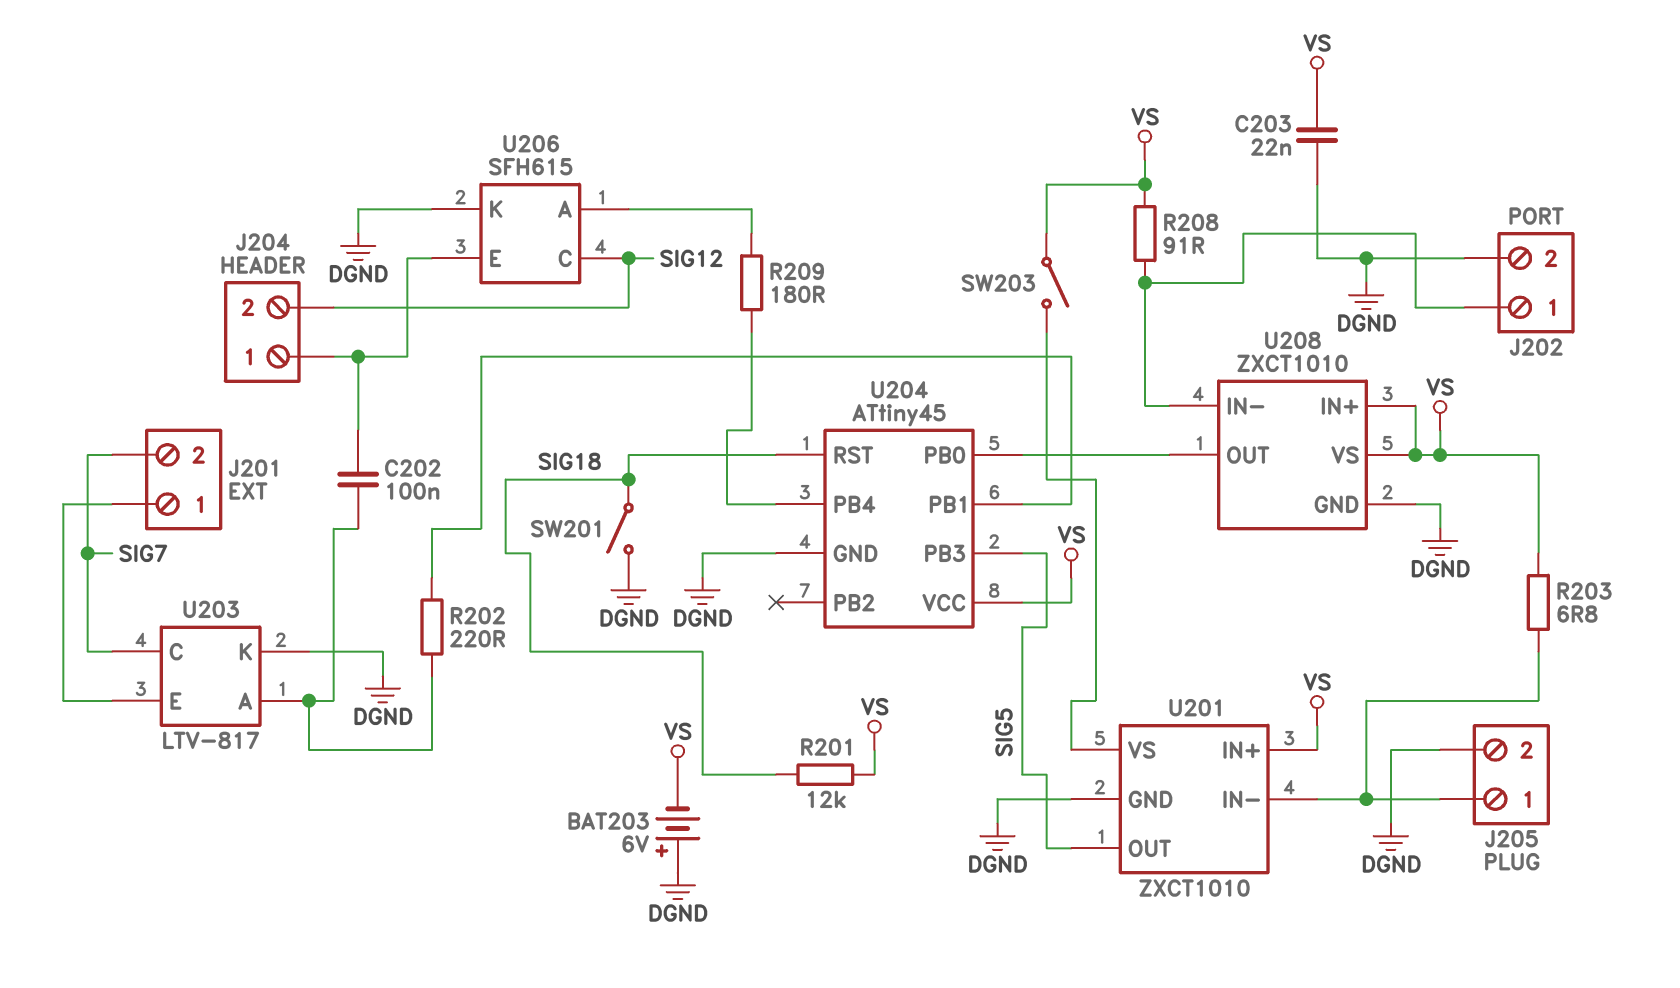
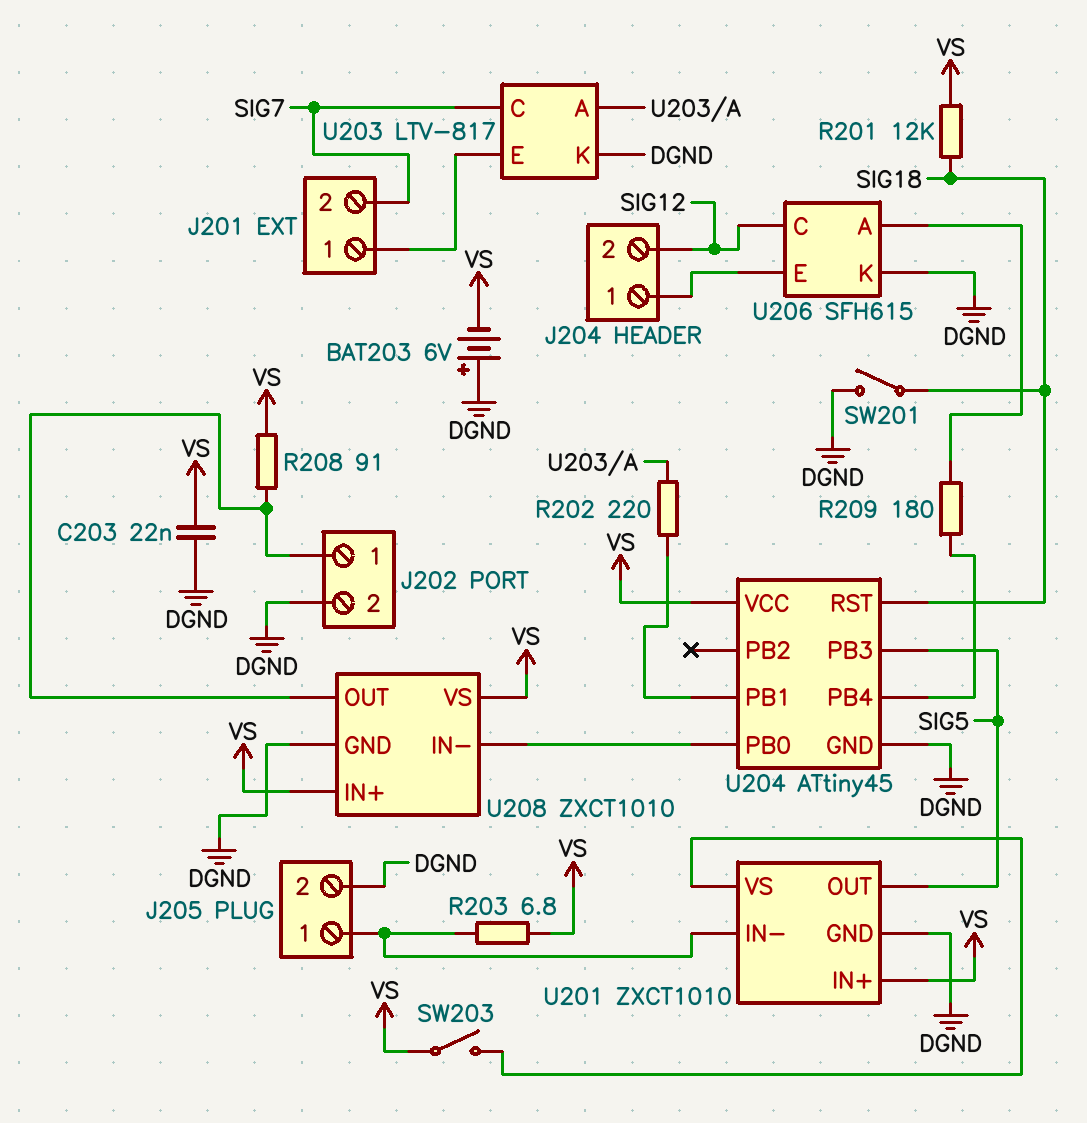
C202: 100nF (J204/1, U203/A) -> none
U208 pin IN-: J202/1 -> U204/PB0
U208 pin OUT: U204/PB0 -> J202/1

